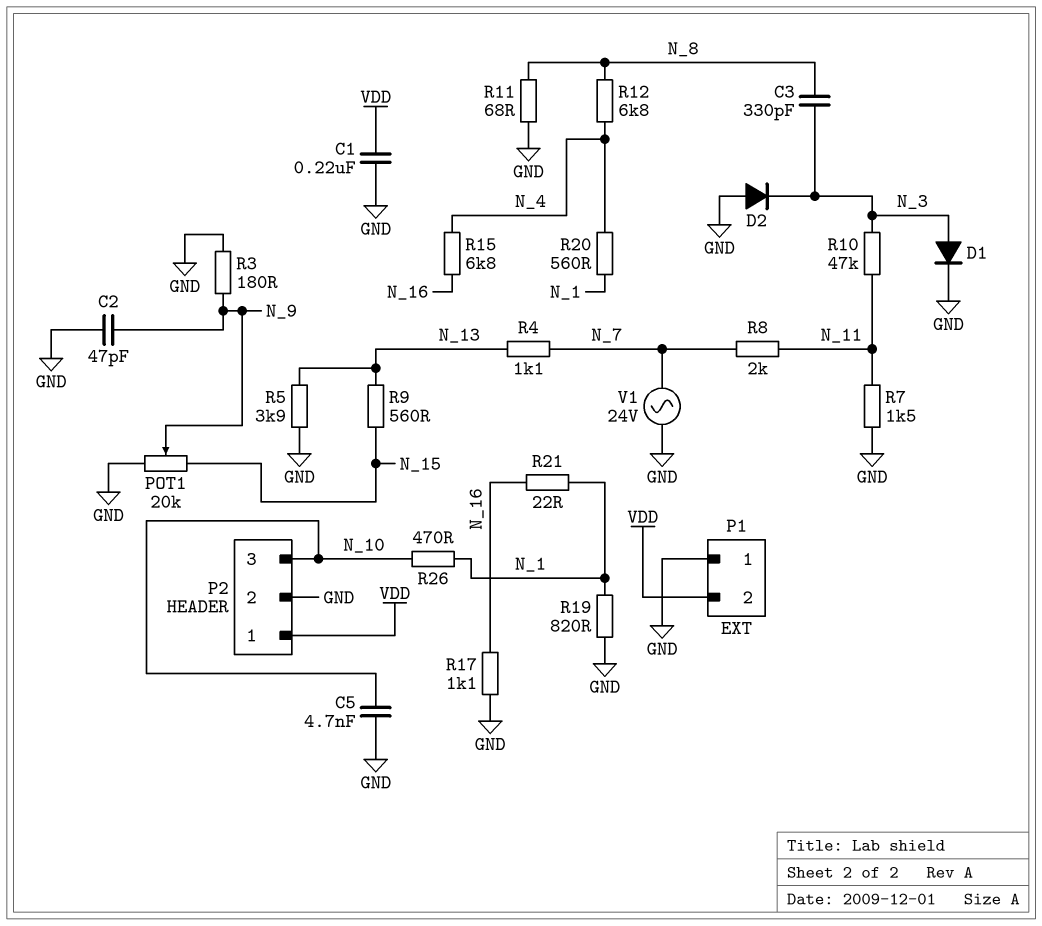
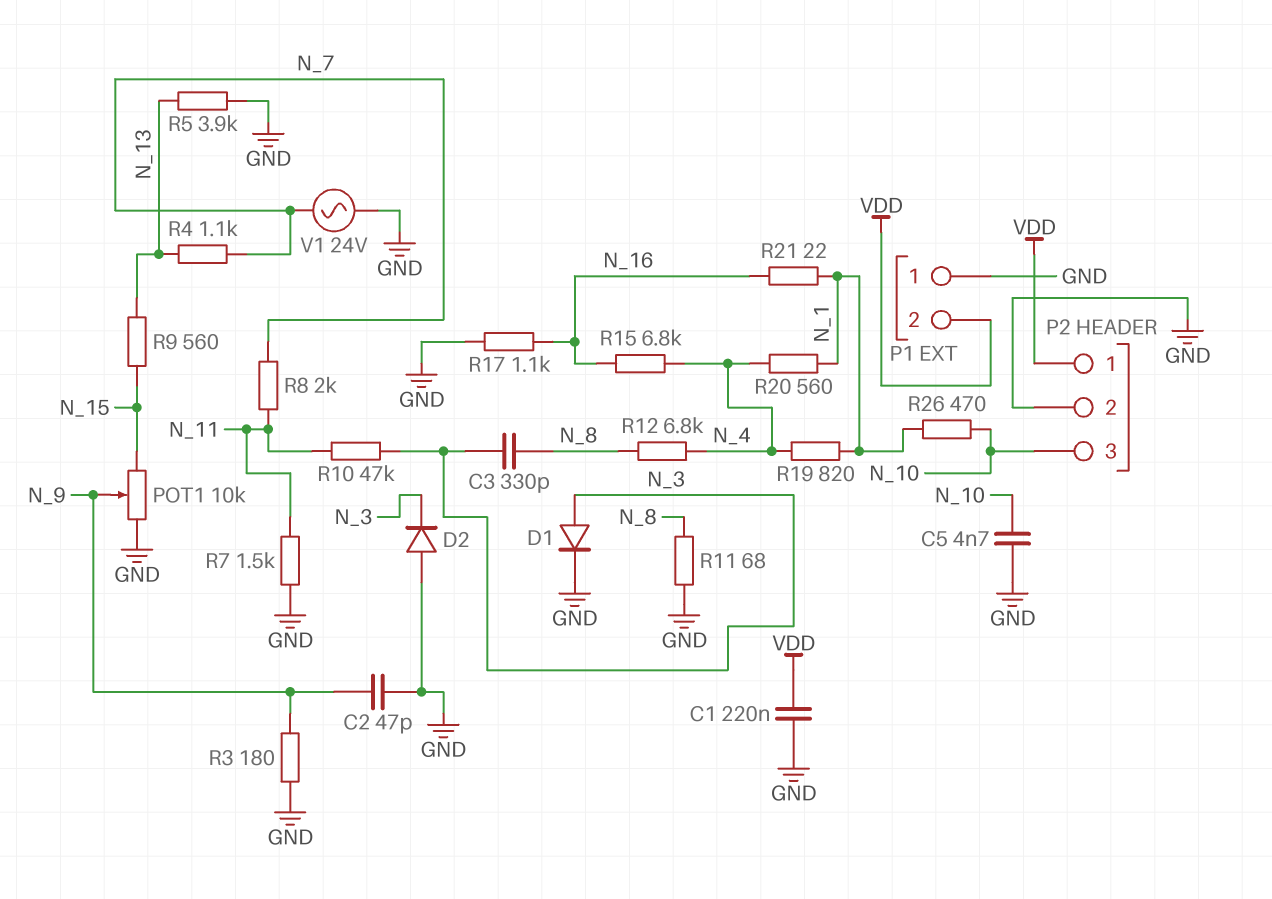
POT1: 20k (GND, N_15, wiper N_9) -> 10k (GND, N_15, wiper N_9)
R19: 820 (GND, N_1) -> 820 (N_1, N_4)

